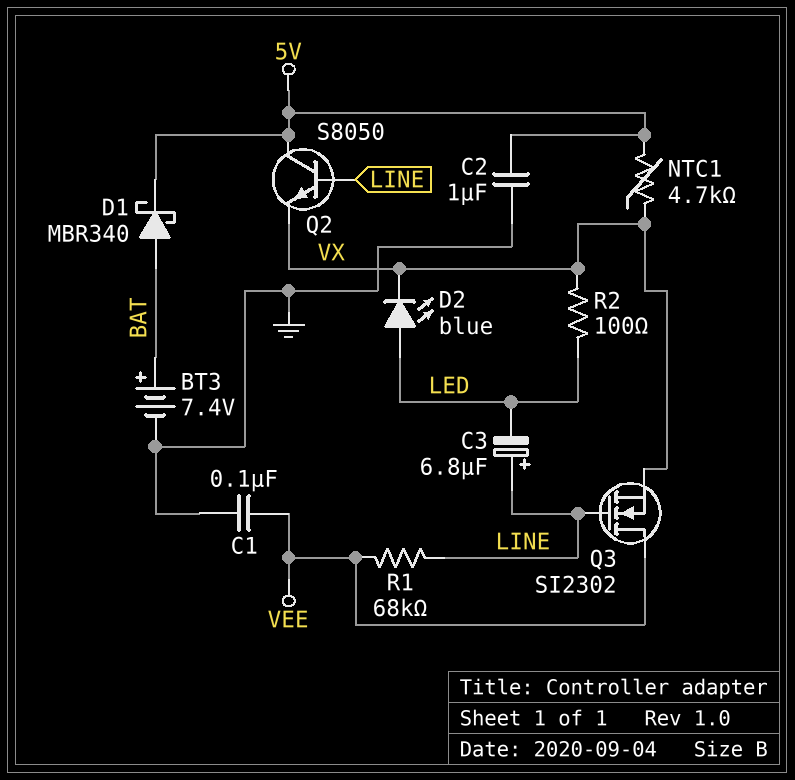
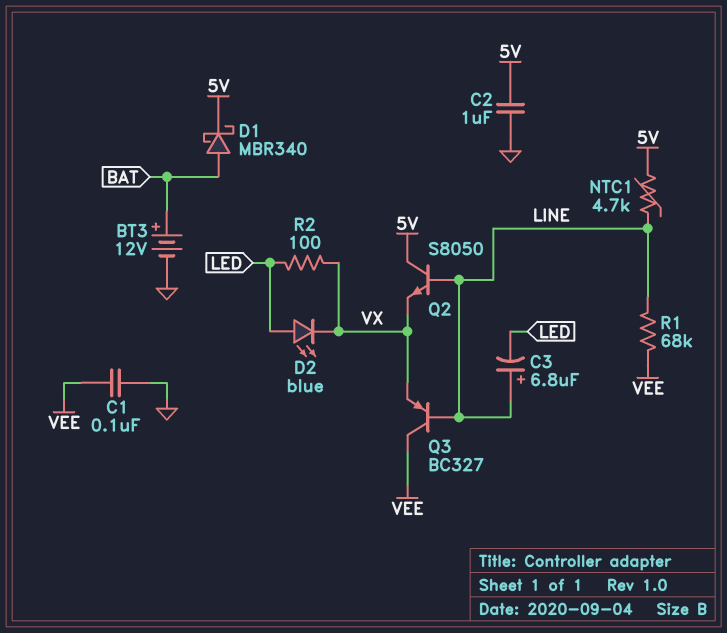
BT3: 7.4V (plus BAT, minus GND) -> 12V (plus BAT, minus GND)
NTC1: 4.7k (5V, VX) -> 4.7k (5V, LINE)
Q3: NMOS SI2302 (G LINE, D VEE, S VX) -> PNP BC327 (B LINE, C VEE, E VX)

